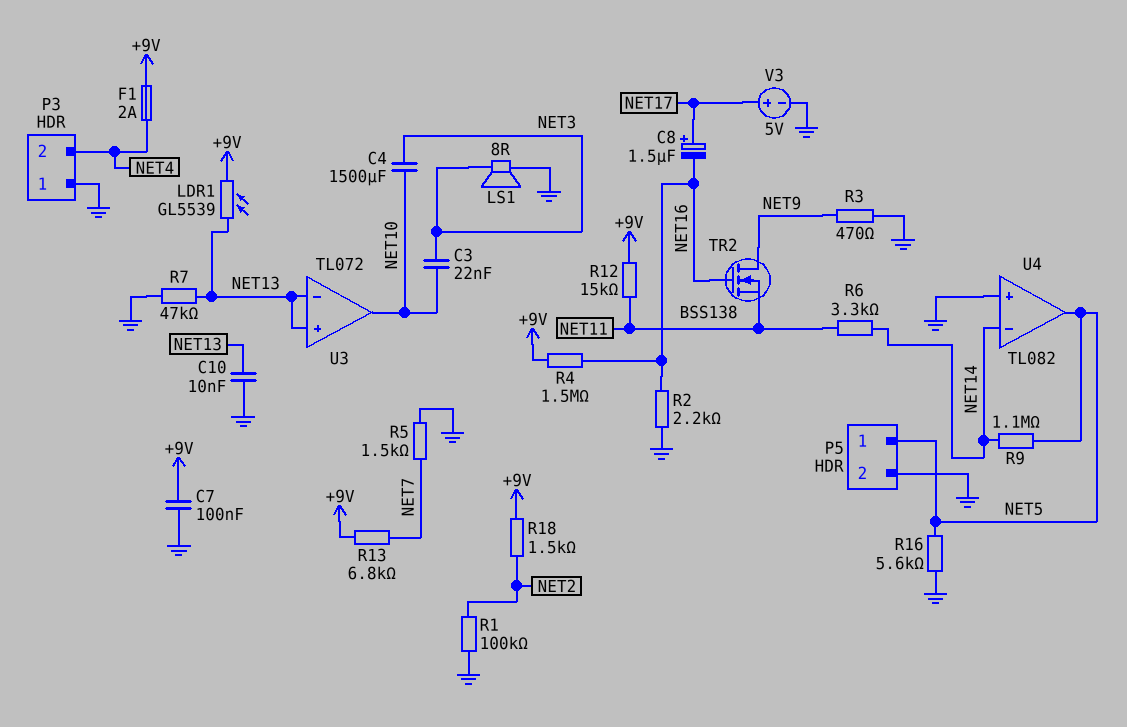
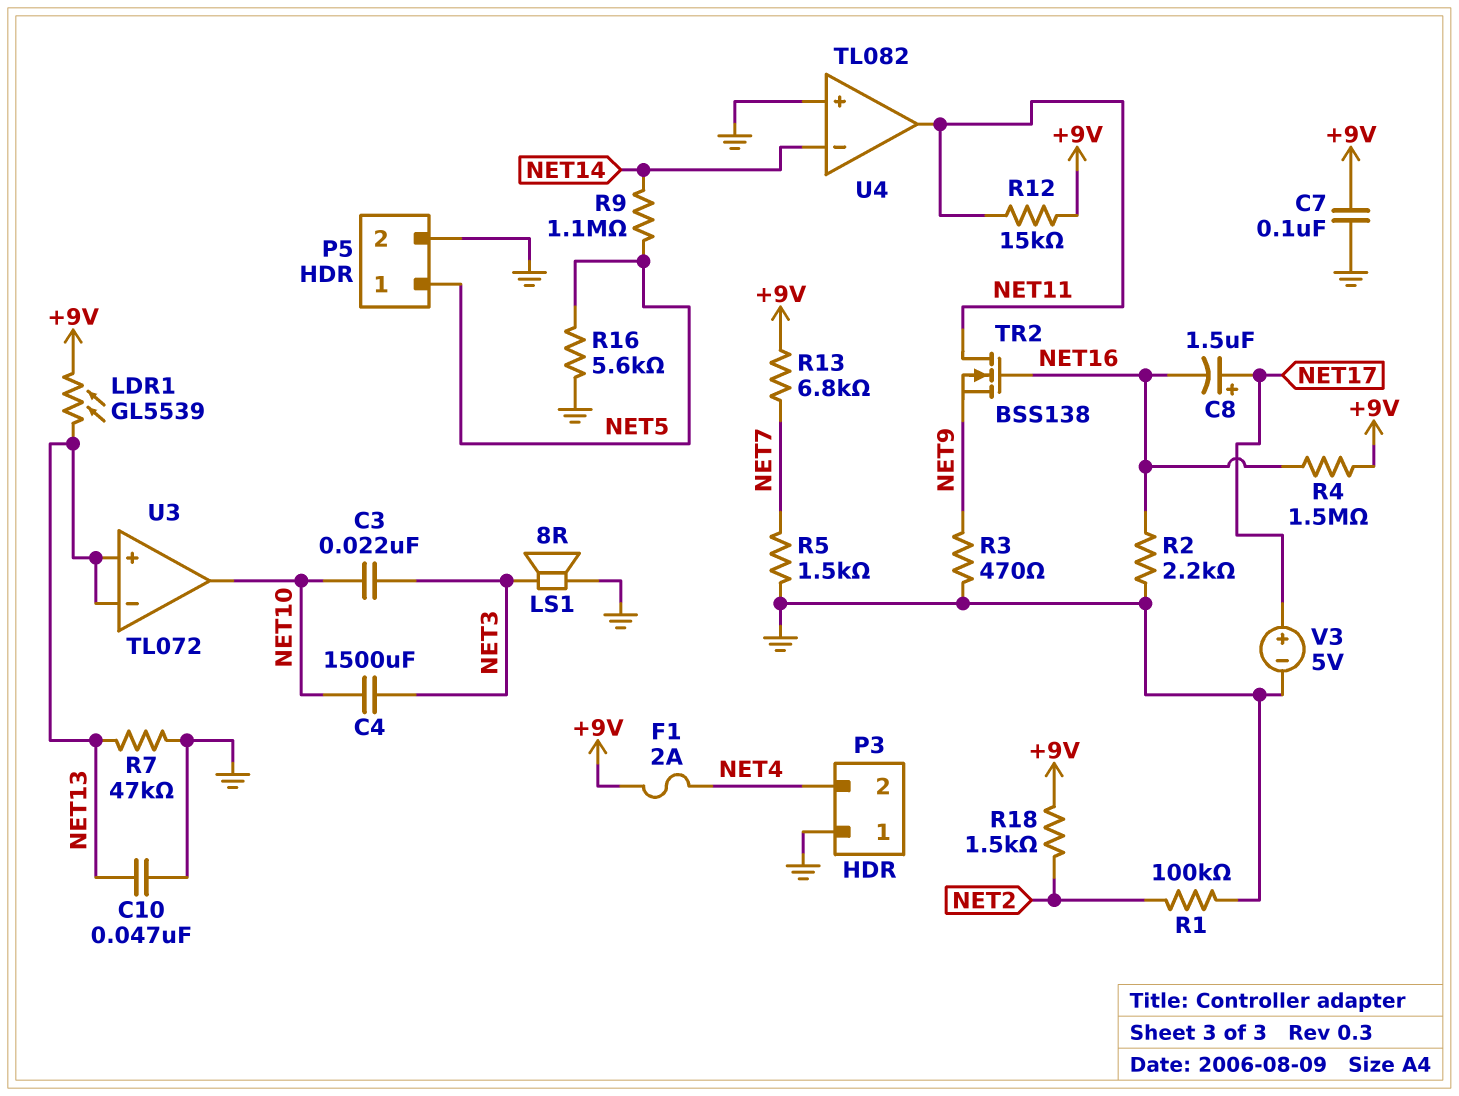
C10: 10nF (GND, NET13) -> 47nF (GND, NET13)
R6: 3.3k (NET11, NET14) -> none
TR2: NMOS BSS138 (G NET16, D NET9, S NET11) -> NMOS BSS138 (G NET16, D NET11, S NET9)
U4 pin out: NET5 -> NET11

